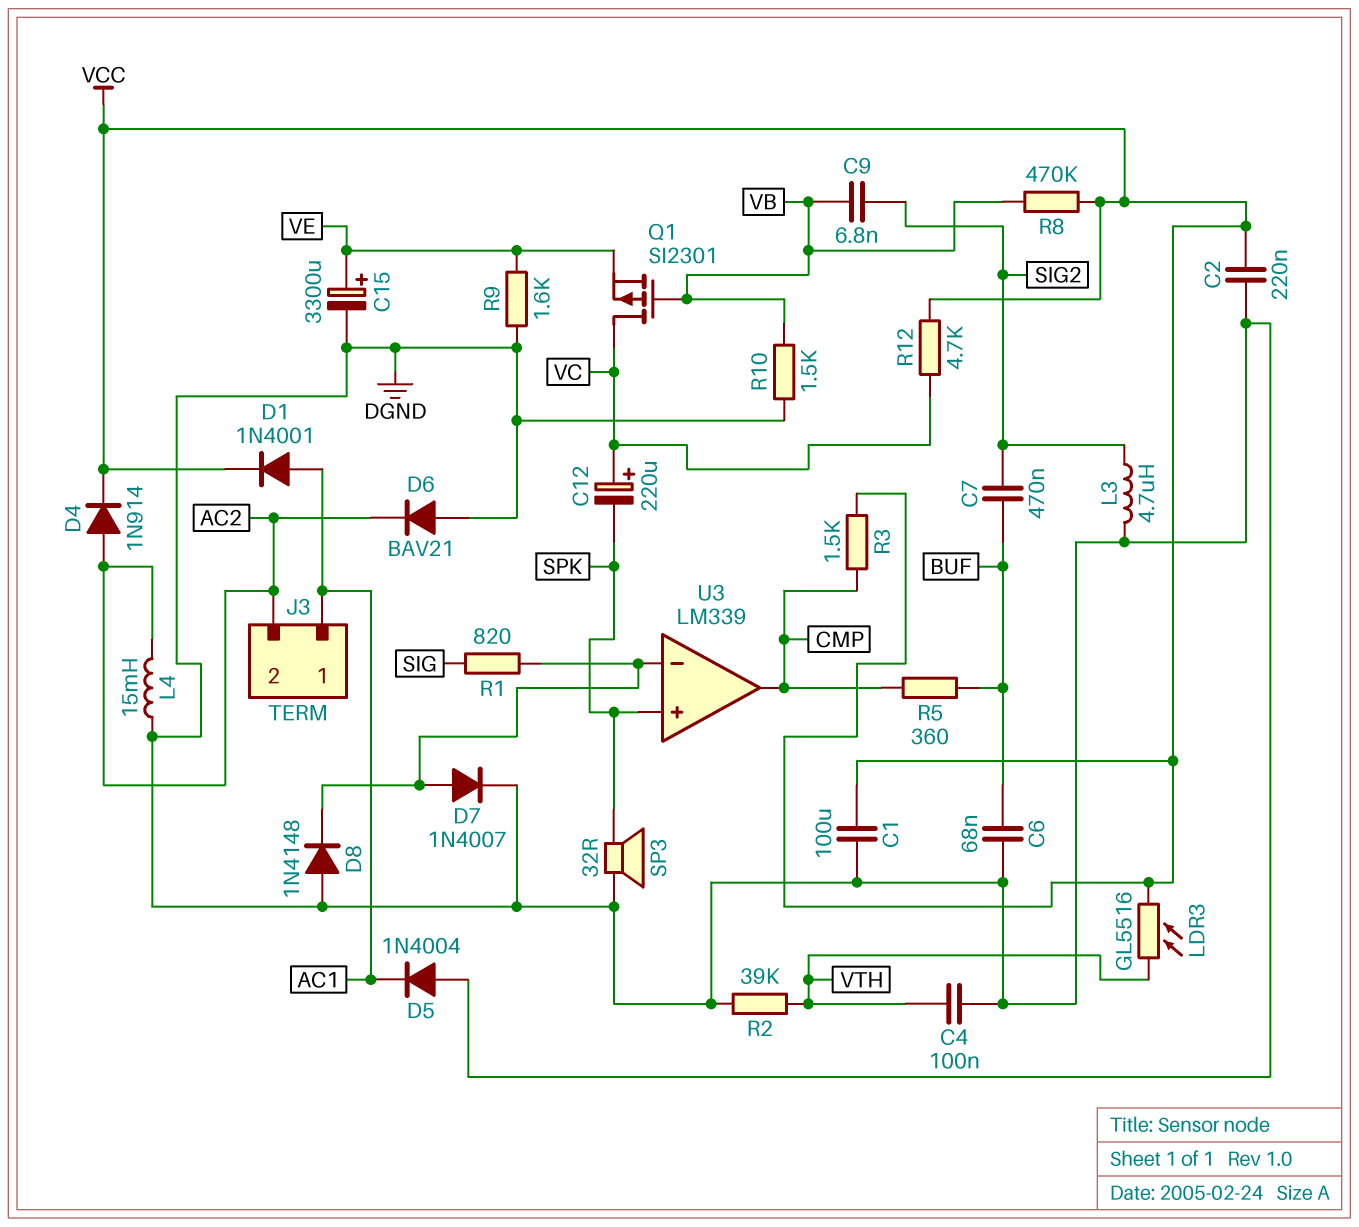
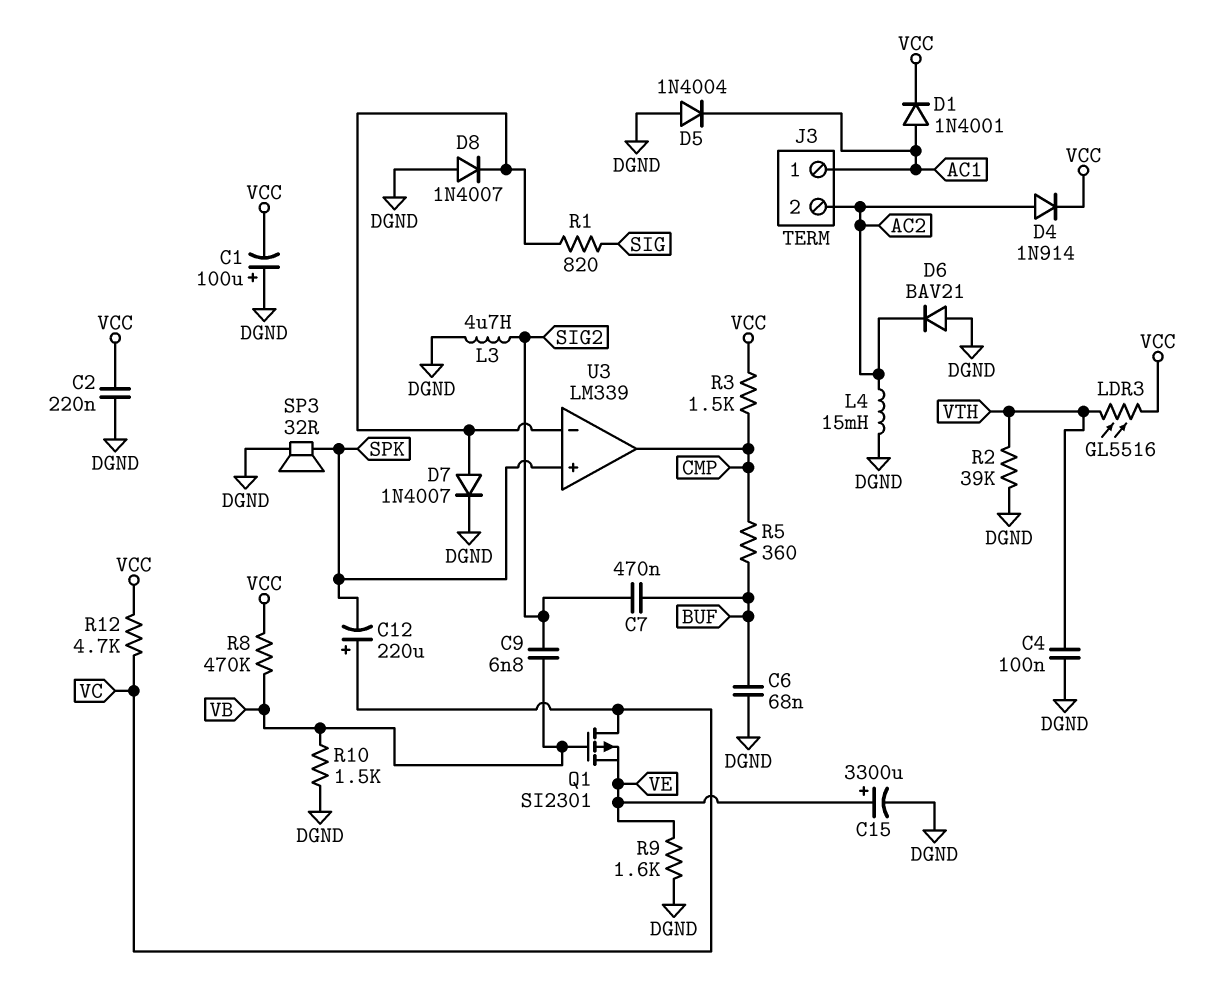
C1: 100uF (DGND, VCC) -> 100uF (plus DGND, minus VCC)
D8: diode 1N4148 (A DGND, K U3/in-) -> diode 1N4007 (A DGND, K U3/in-)

